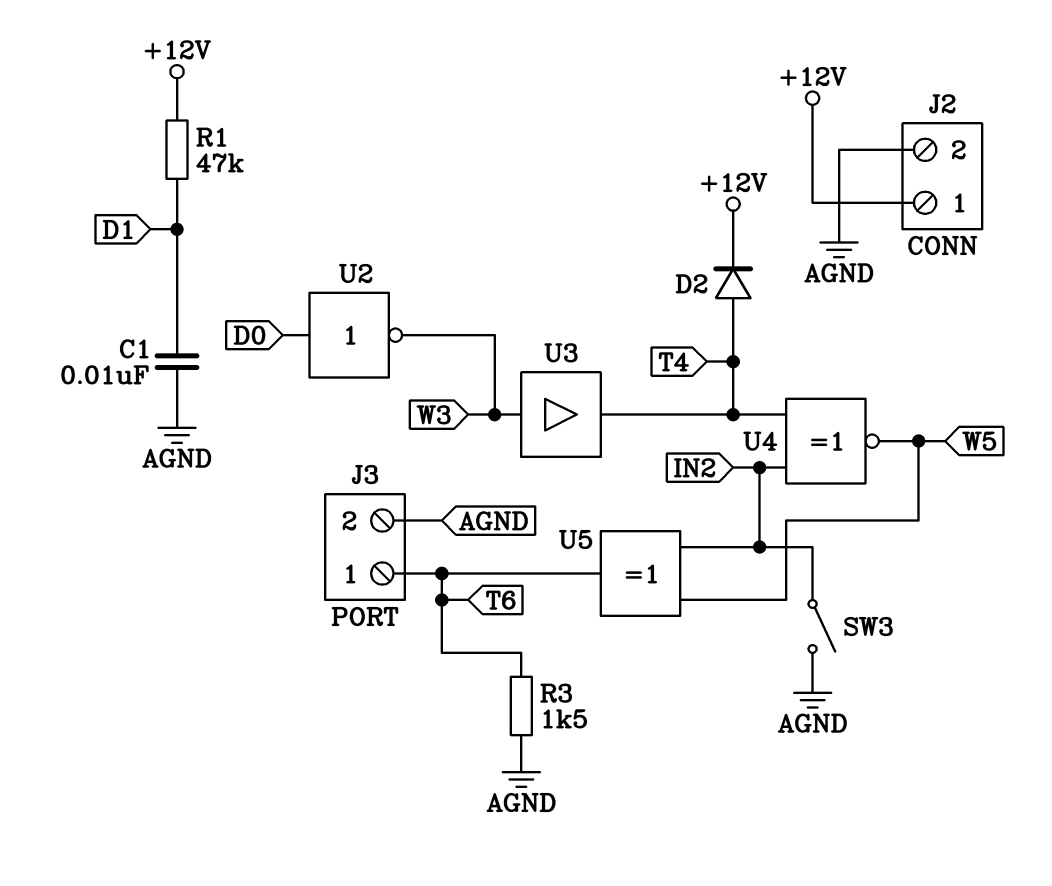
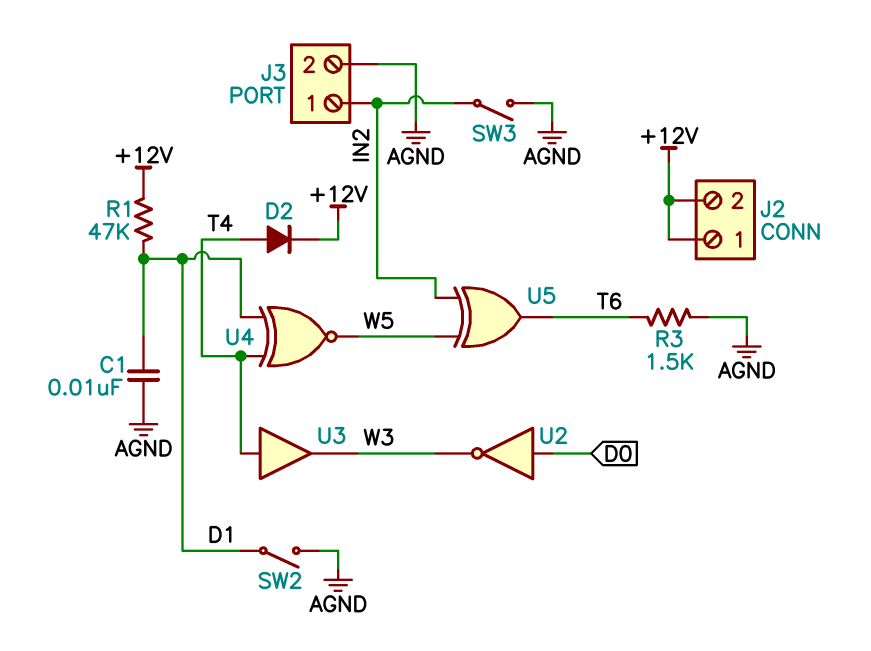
J2 pin 2: AGND -> +12V
J3 pin 1: T6 -> IN2
SW2: none -> switch (AGND, D1)
U3: buffer (in W3, out T4) -> buffer (in T4, out W3)
U4: XNOR (in IN2, in T4, out W5) -> XNOR (in D1, in T4, out W5)

